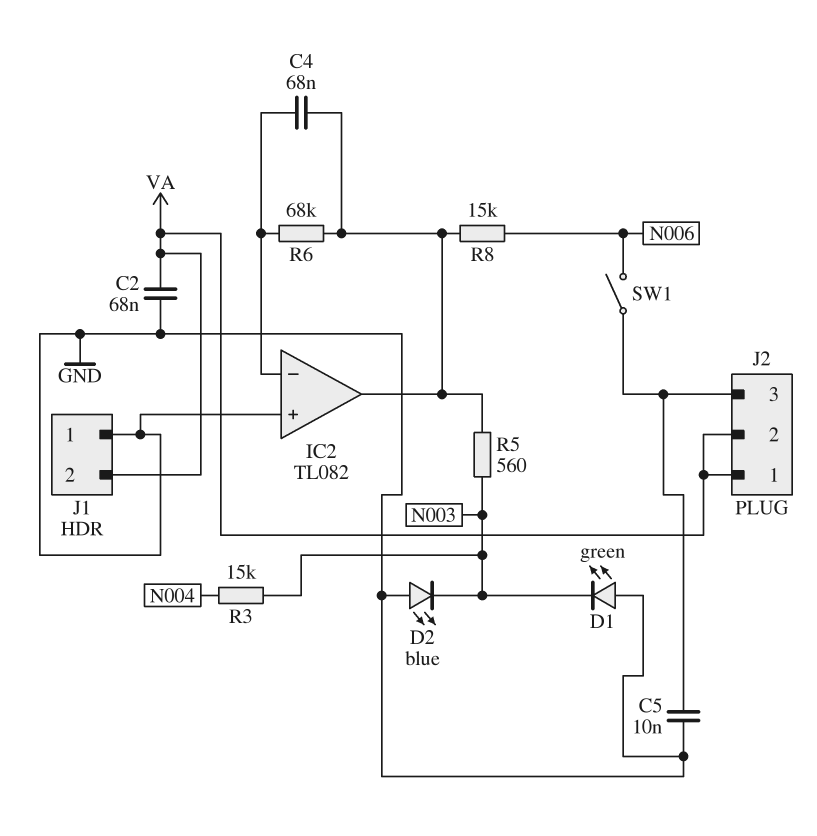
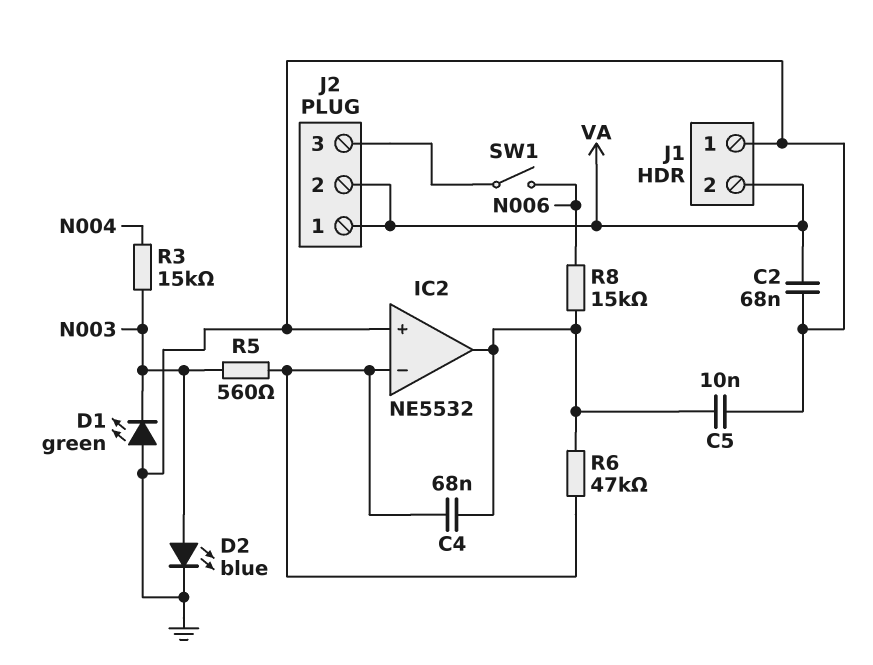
C5: 10nF (GND, J2/3) -> 10nF (GND, IC2/out)
D2: LED blue (A GND, K N003) -> LED blue (A N003, K GND)
IC2: TL082 -> NE5532
R5: 560 (IC2/out, N003) -> 560 (IC2/in-, N003)
R6: 68k (IC2/in-, IC2/out) -> 47k (IC2/in-, IC2/out)

